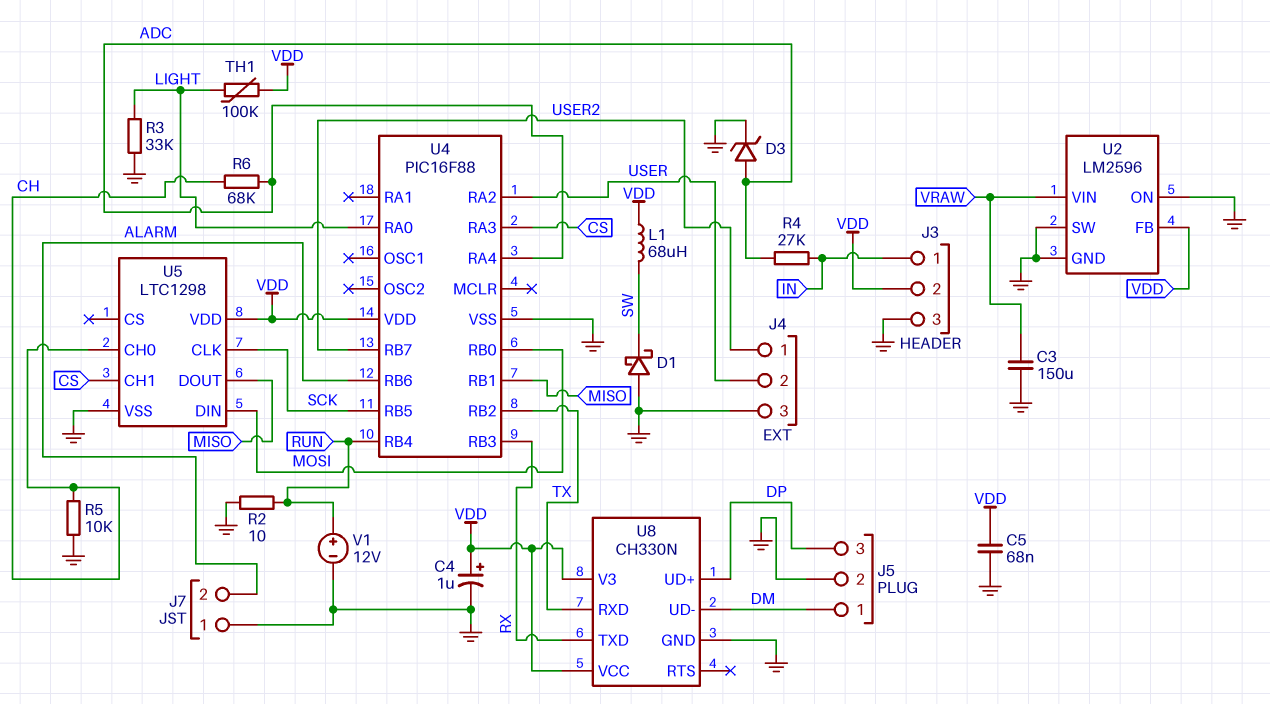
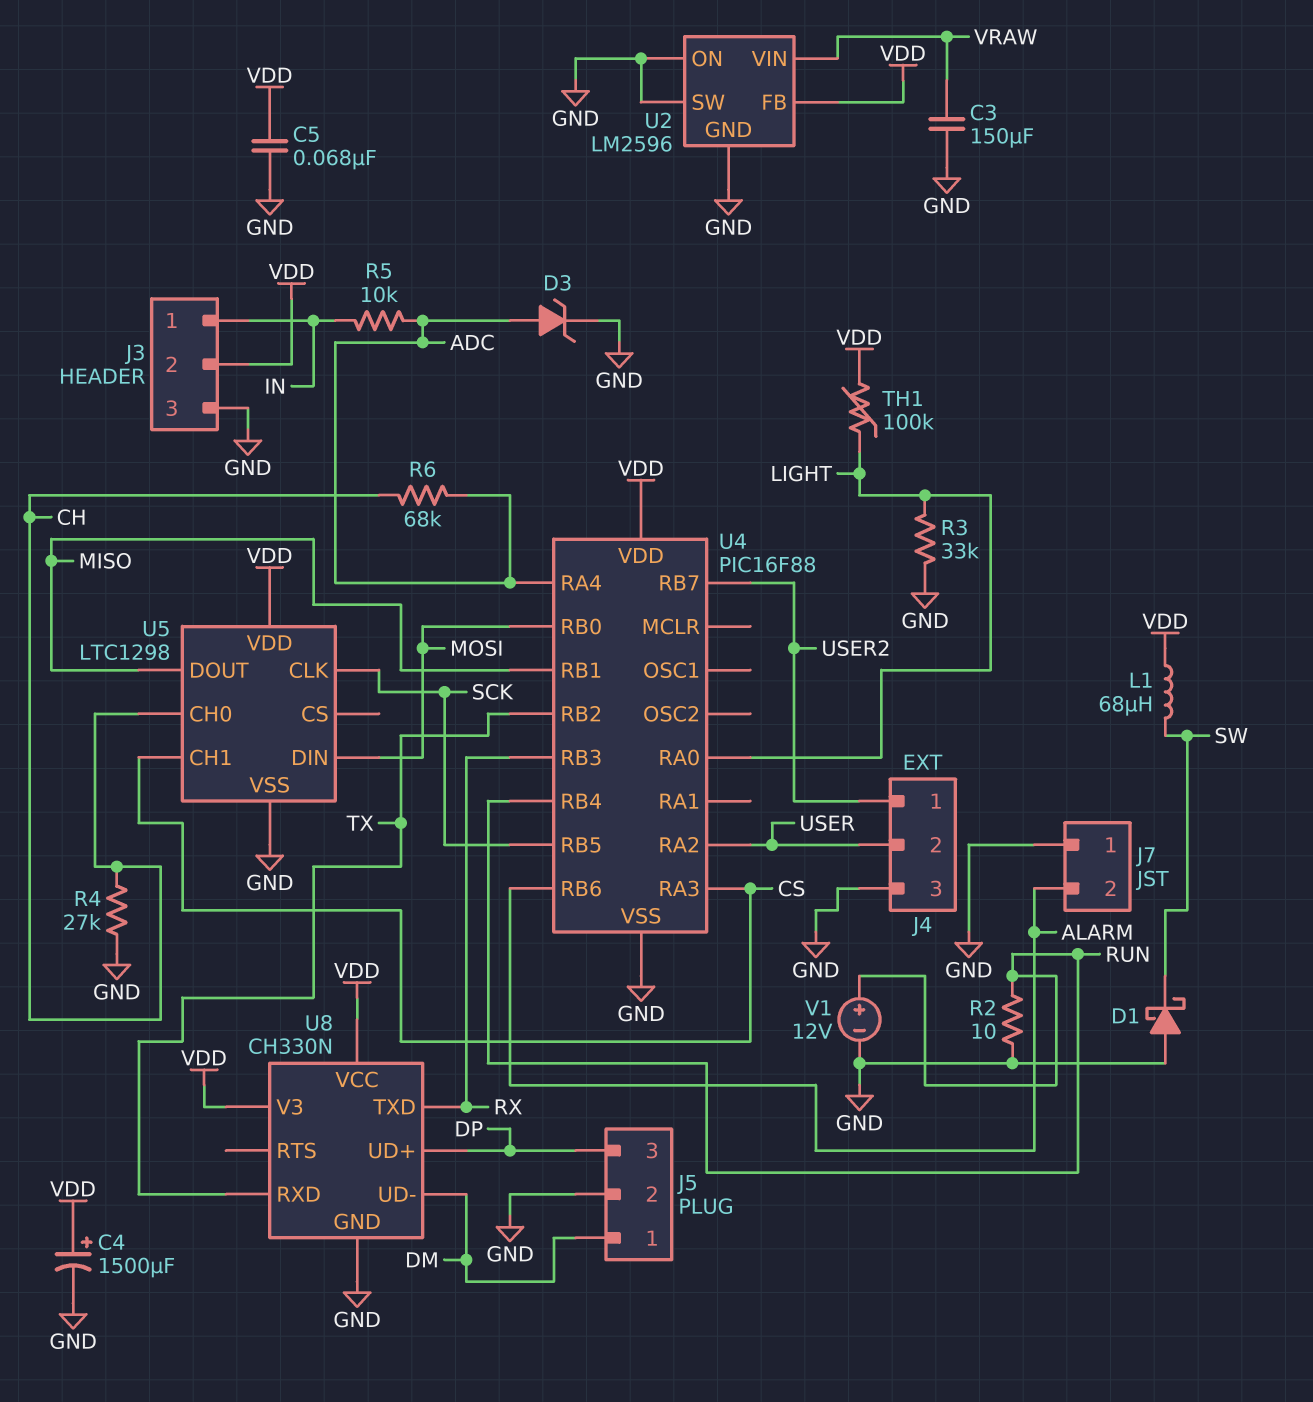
C4: 1uF (plus VDD, minus GND) -> 1500uF (plus VDD, minus GND)
R4: 27k (ADC, IN) -> 27k (CH, GND)
R5: 10k (CH, GND) -> 10k (ADC, IN)

